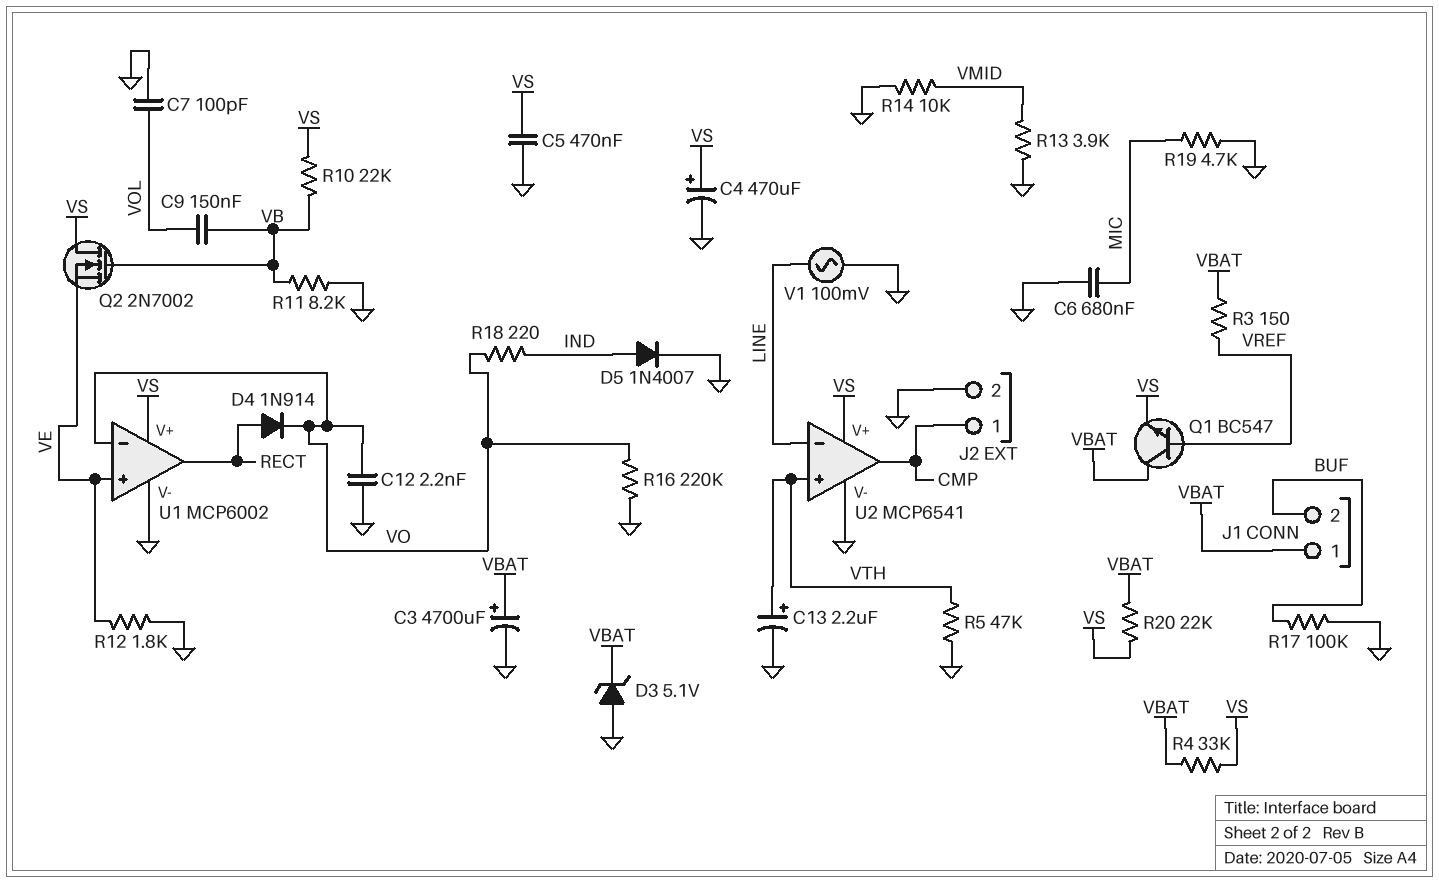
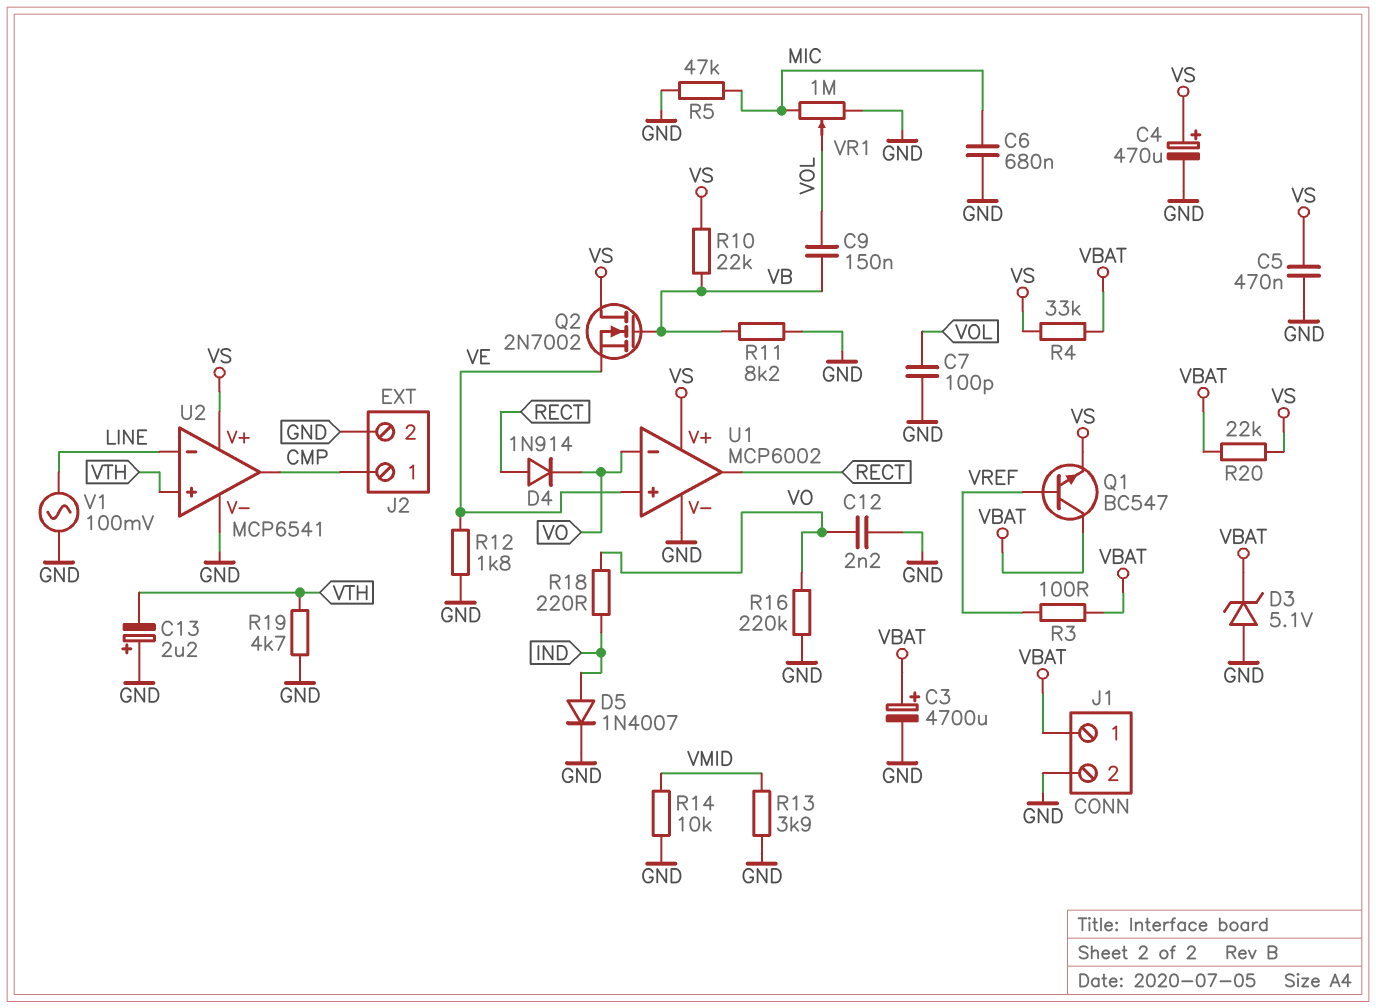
C13: 2.2uF (plus VTH, minus GND) -> 2.2uF (plus GND, minus VTH)
J1 pin 2: BUF -> GND
R3: 150 (VBAT, VREF) -> 100 (VBAT, VREF)
R5: 47k (GND, VTH) -> 47k (GND, MIC)
R17: 100k (BUF, GND) -> none
R19: 4.7k (GND, MIC) -> 4.7k (GND, VTH)
VR1: none -> 1M (GND, MIC, wiper VOL)

